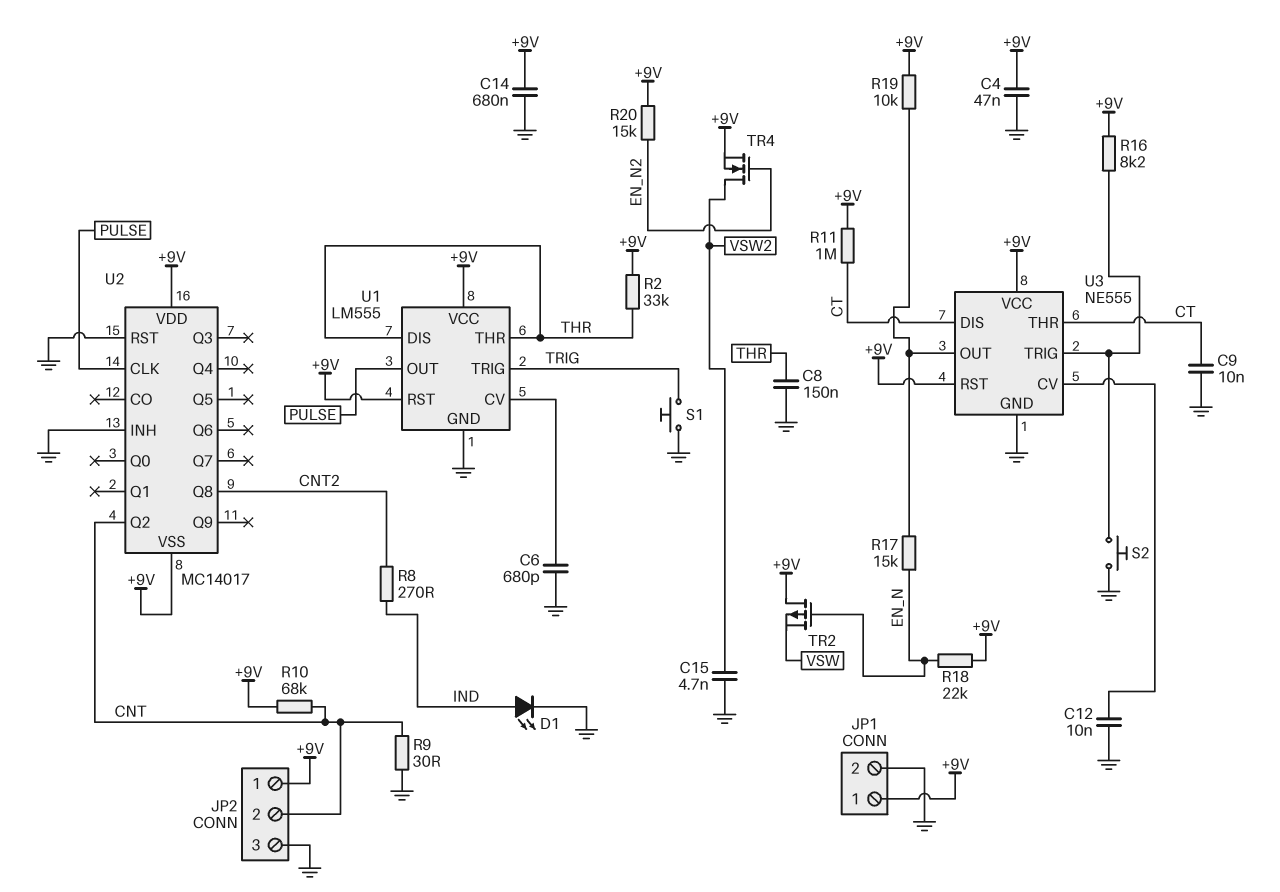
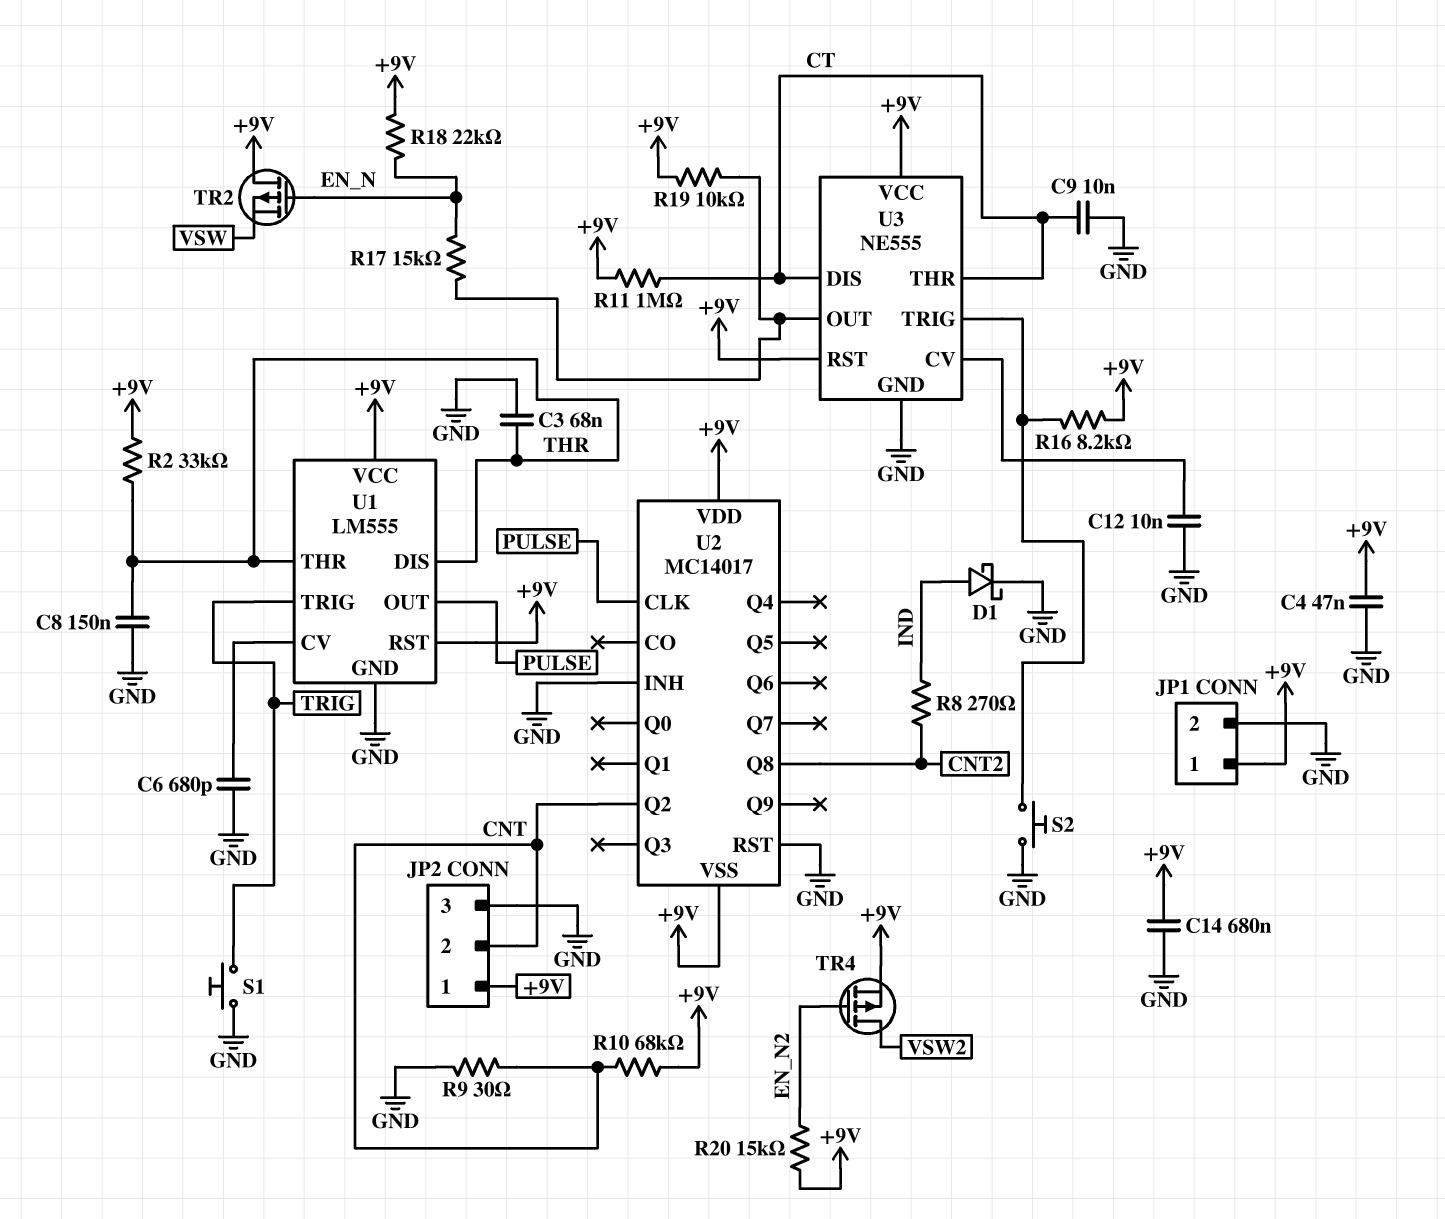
C3: none -> 68nF (GND, THR)
C15: 4.7nF (GND, VSW2) -> none
D1: LED (A IND, K GND) -> schottky (A IND, K GND)
TR4: NMOS (G EN_N2, D VSW2, S +9V) -> PMOS (G EN_N2, D VSW2, S +9V)

